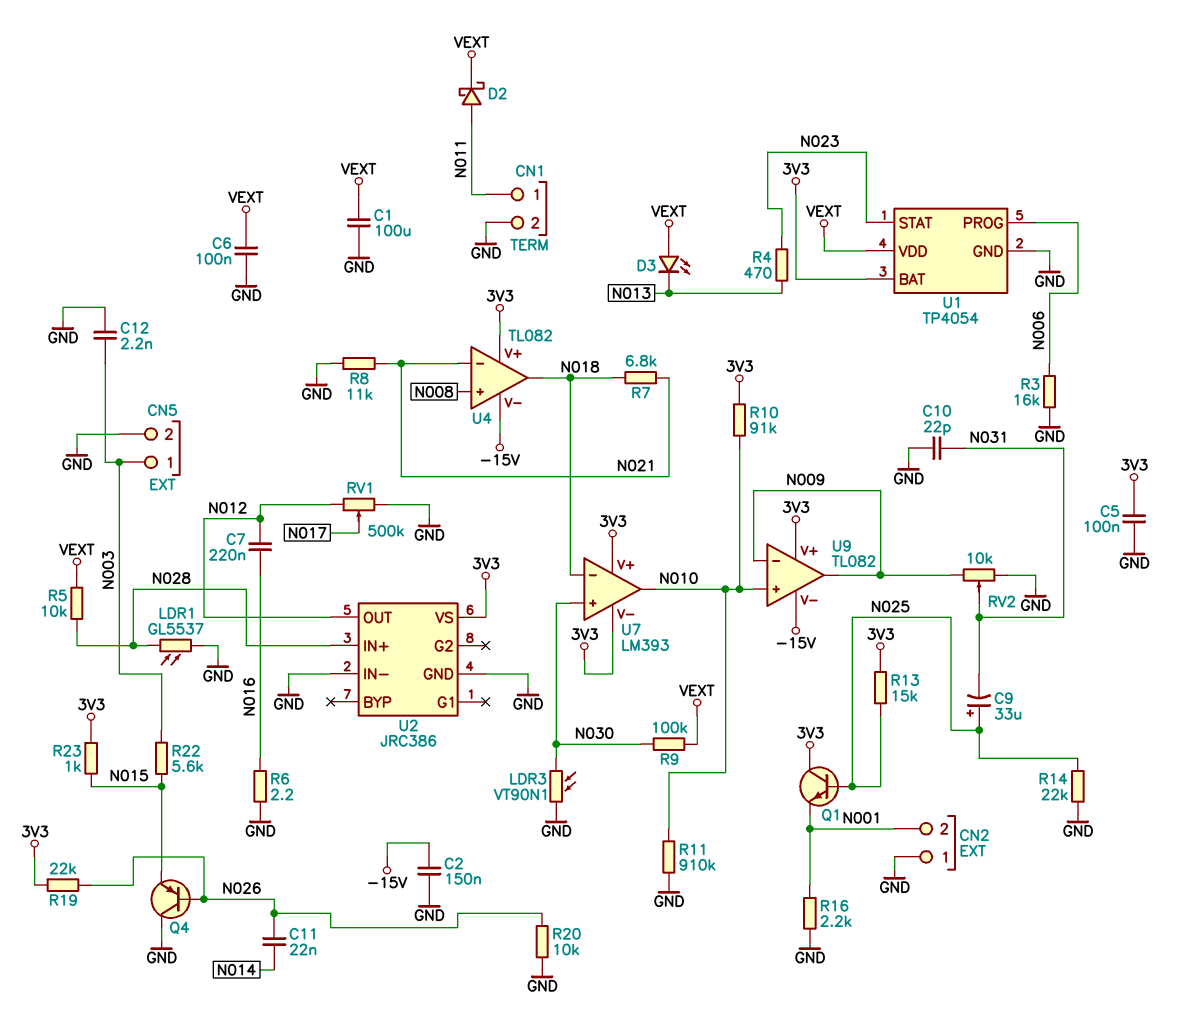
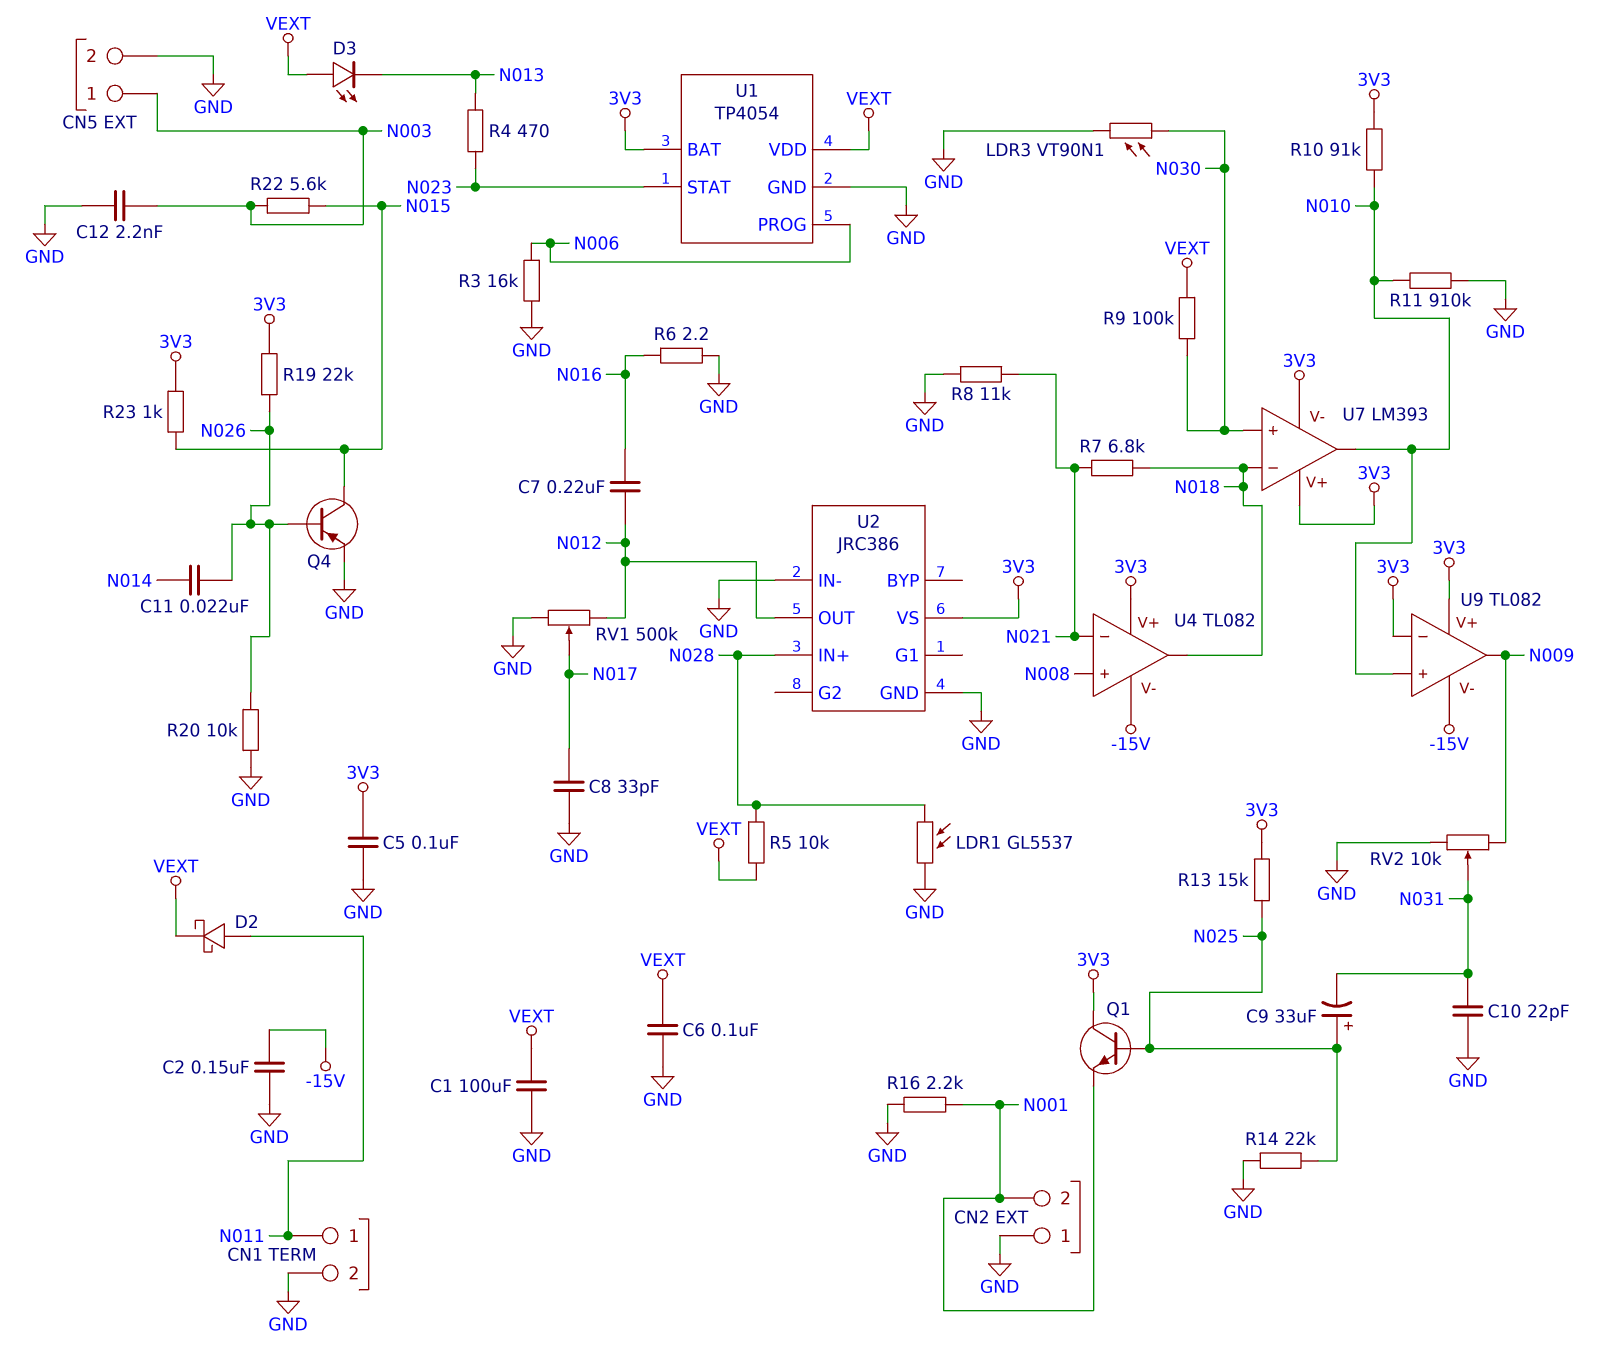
C8: none -> 33pF (GND, N017)
Q4: PNP (B N026, C GND, E N015) -> PNP (B N026, C N015, E GND)
U9 pin in-: N009 -> 3V3

